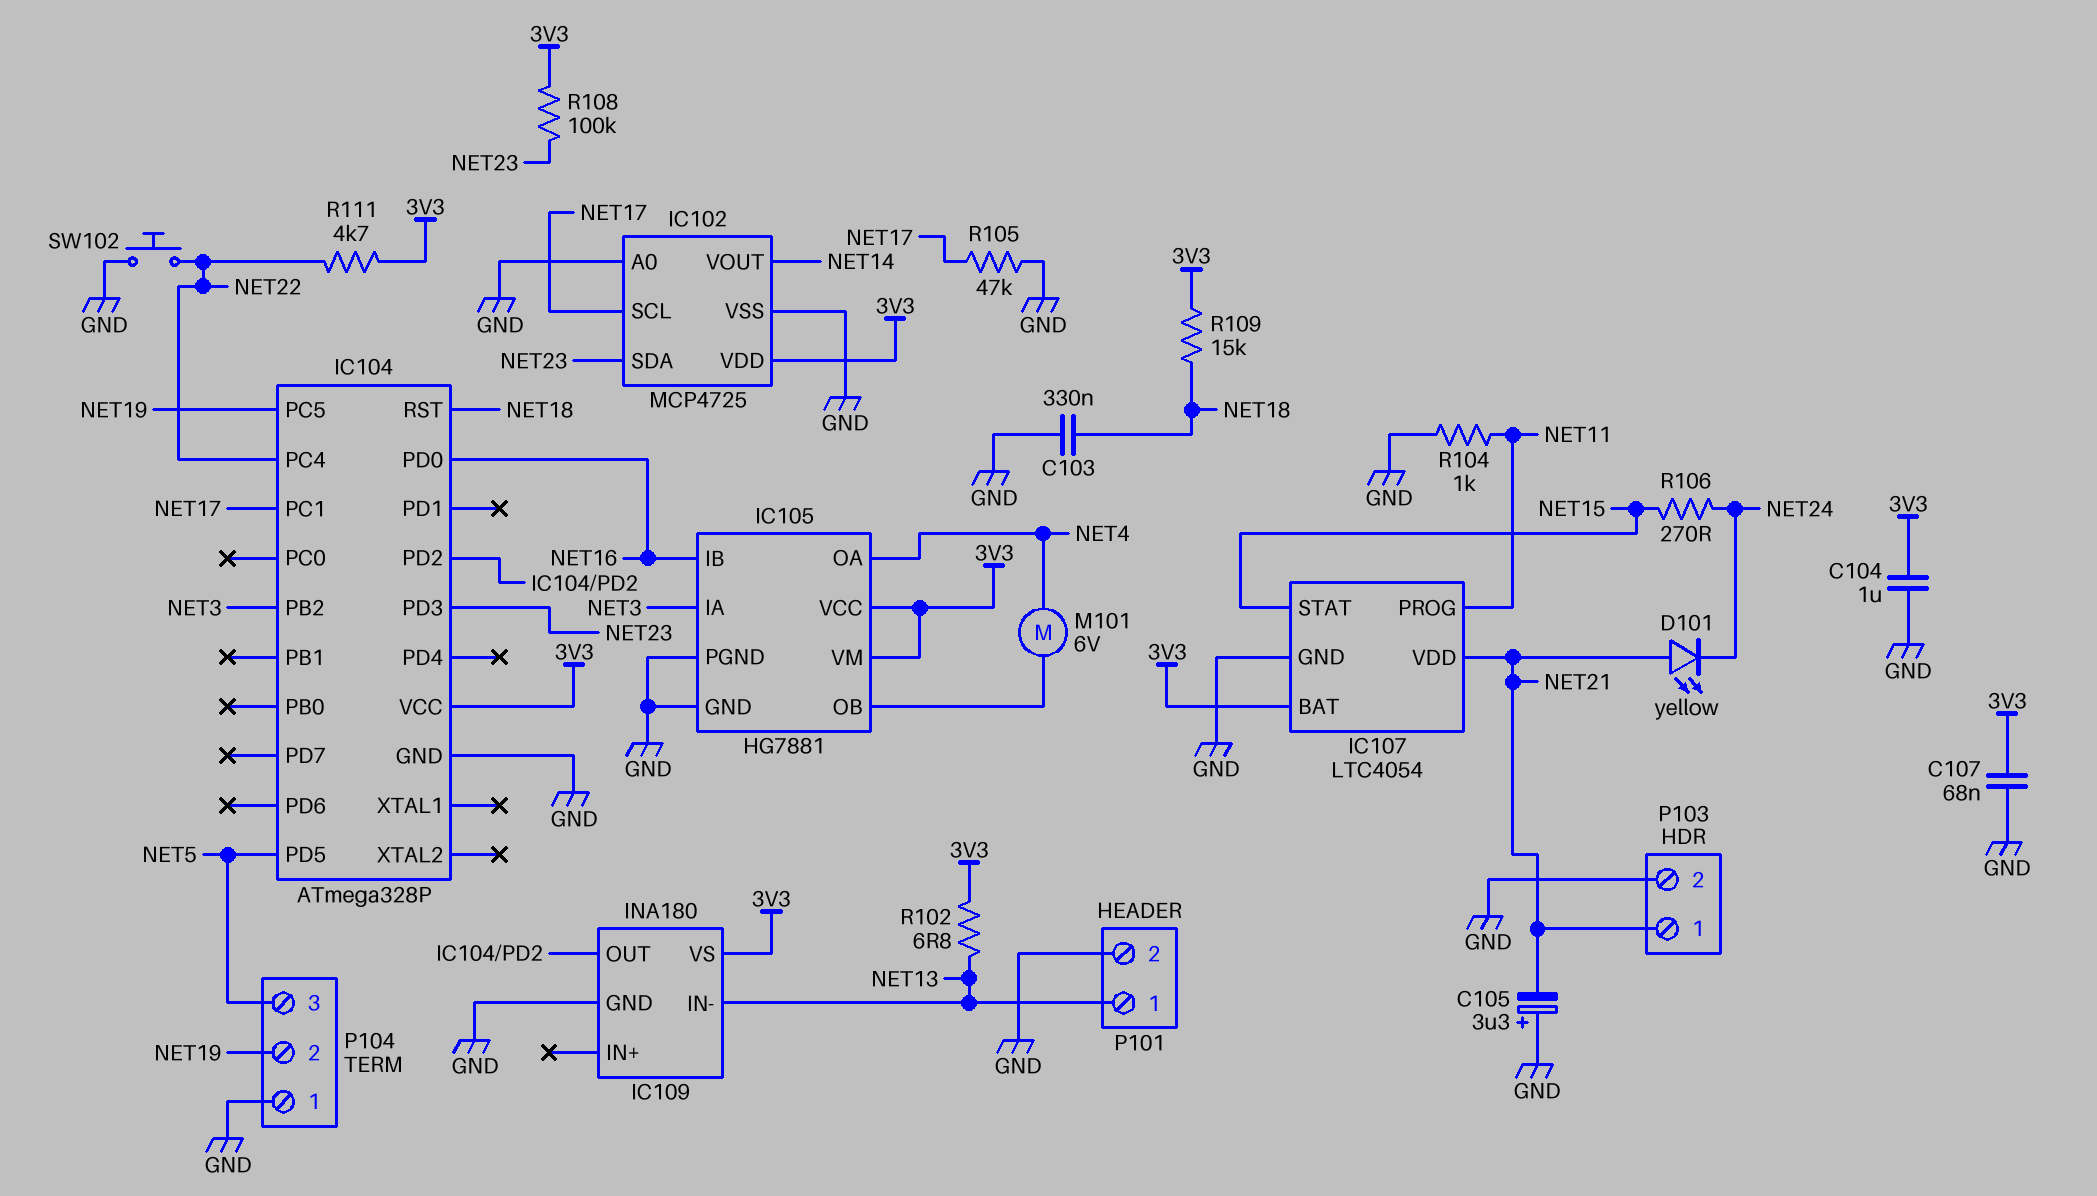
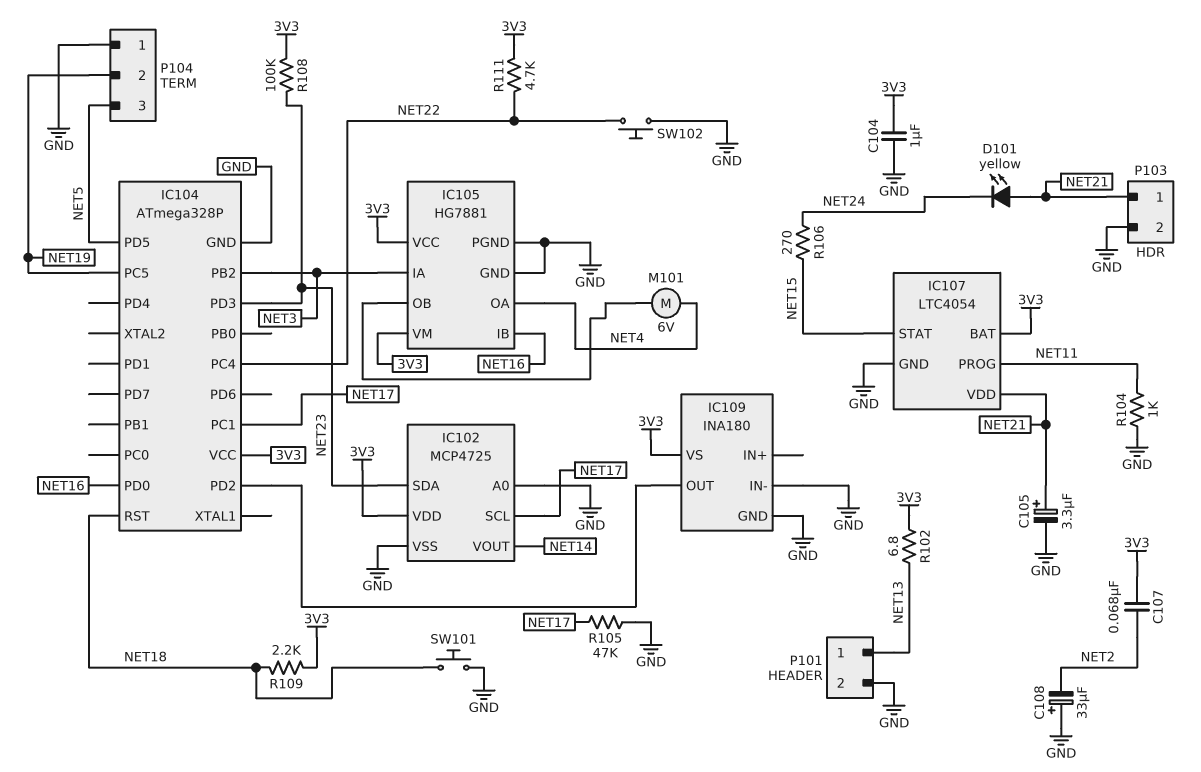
C103: 330nF (GND, NET18) -> none
C105: 3.3uF (plus GND, minus NET21) -> 3.3uF (plus NET21, minus GND)
C107: 68nF (3V3, GND) -> 68nF (3V3, NET2)
C108: none -> 33uF (plus GND, minus NET2)
IC109 pin IN-: NET13 -> GND
R109: 15k (3V3, NET18) -> 2.2k (3V3, NET18)
SW101: none -> button (GND, NET18)

